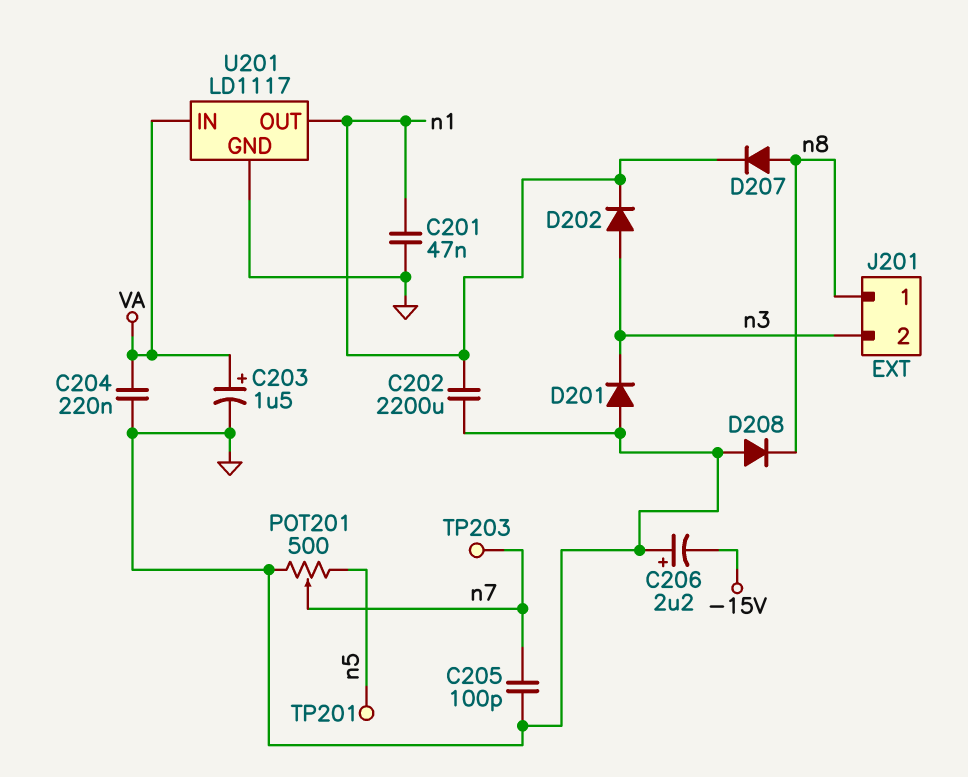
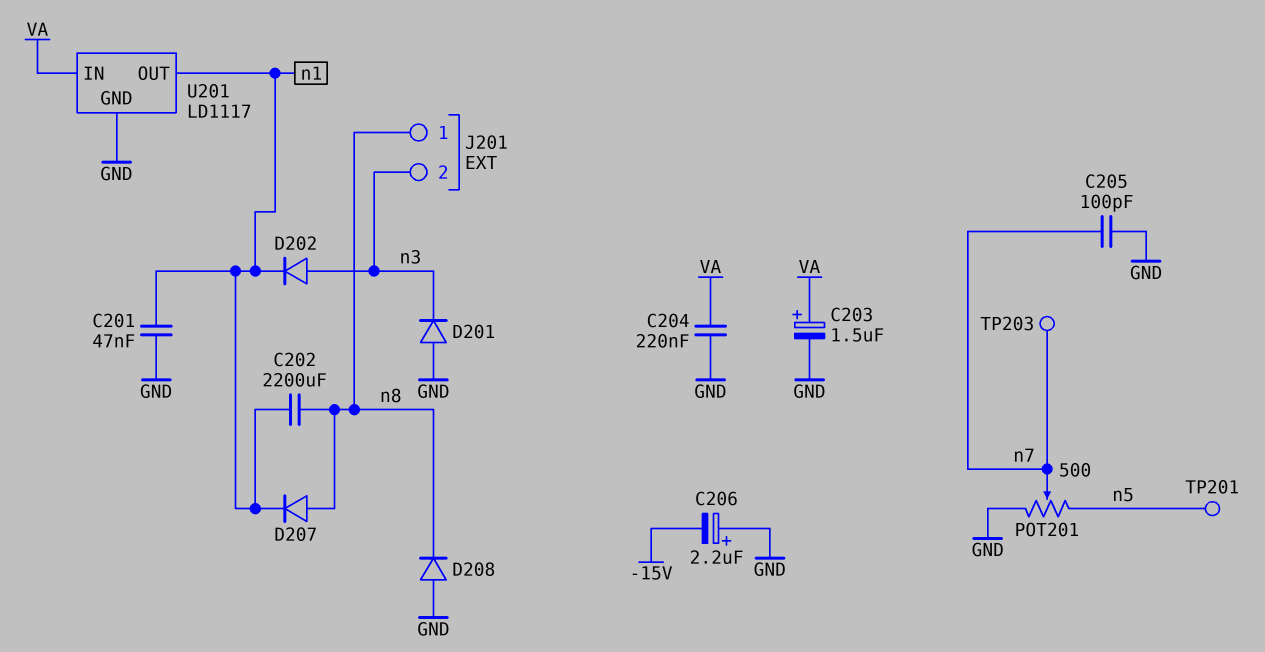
C202: 2200uF (GND, n1) -> 2200uF (n1, n8)

